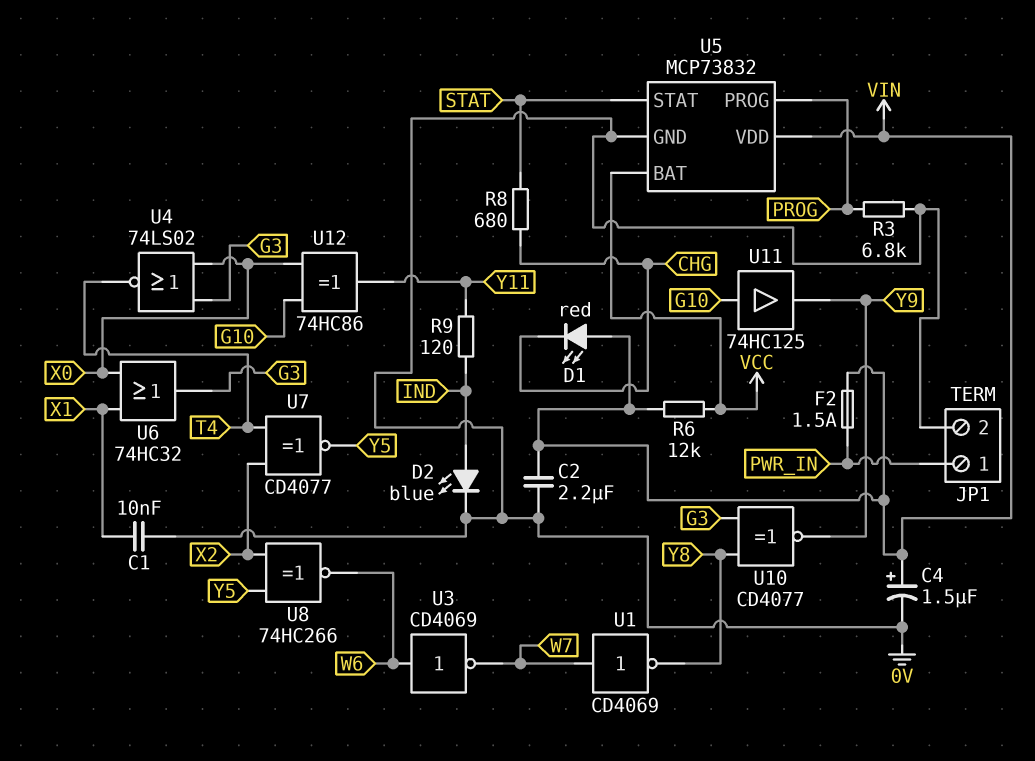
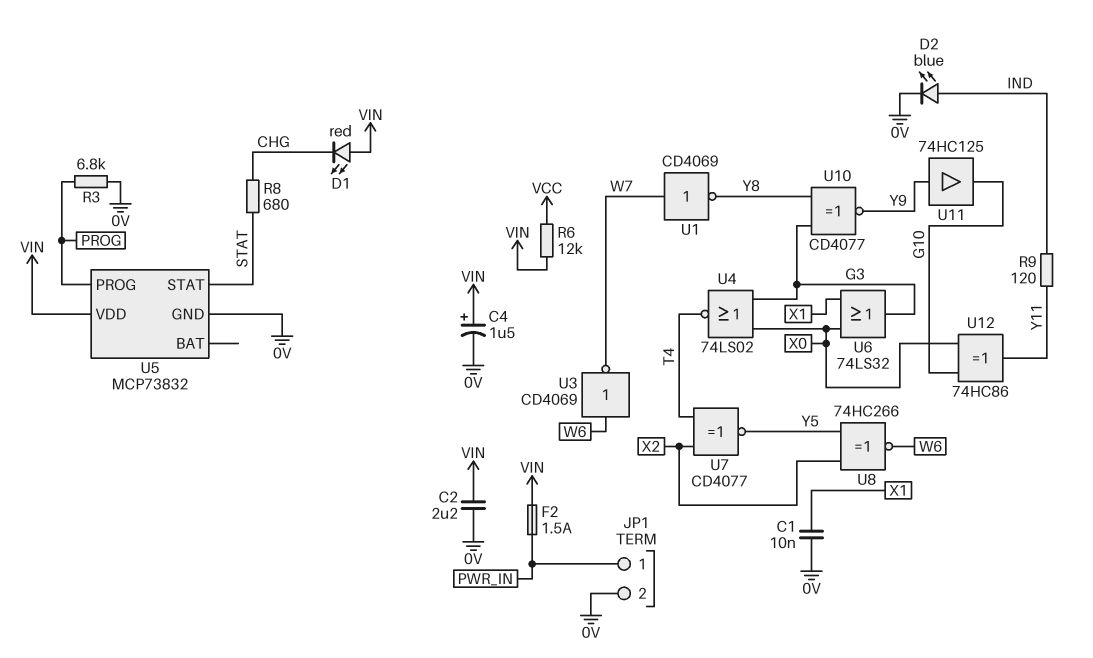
U5 pin BAT: VCC -> none
U6: OR 74HC32 (in X0, in X1, out G3) -> OR 74LS32 (in X0, in X1, out G3)
U11: buffer 74HC125 (in G10, out Y9) -> buffer 74HC125 (in Y9, out G10)

